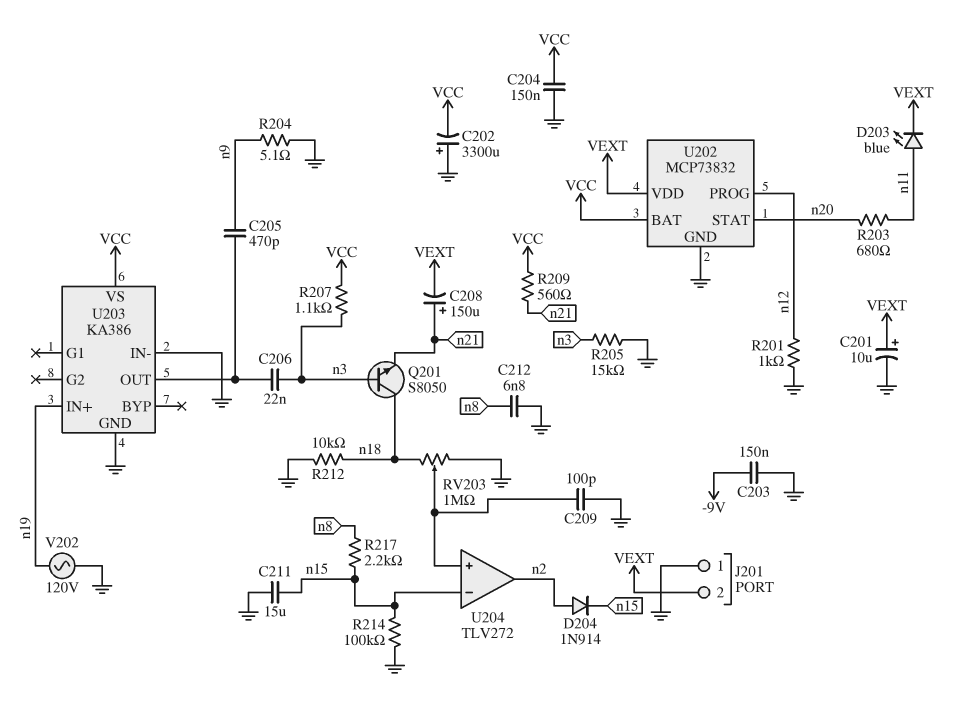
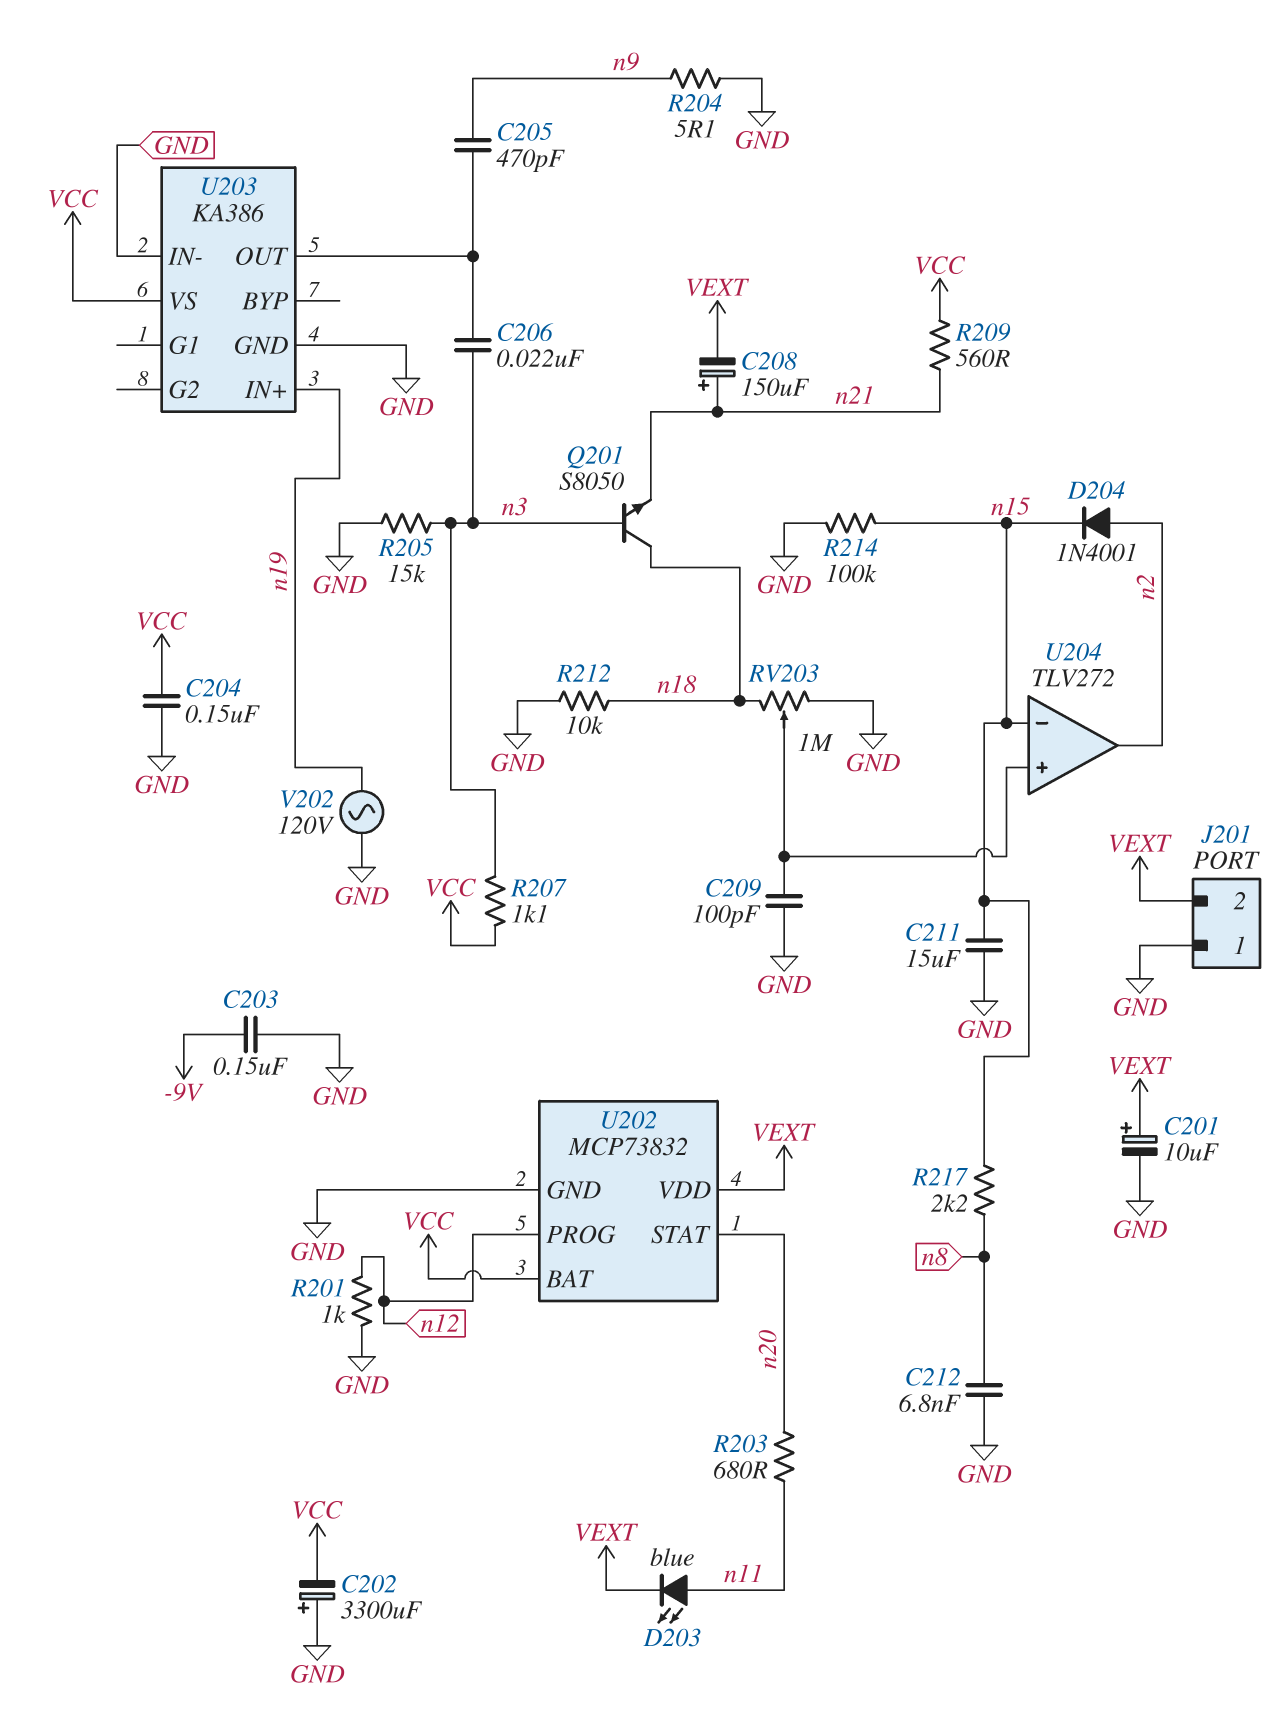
D204: diode 1N914 (A n2, K n15) -> diode 1N4001 (A n2, K n15)

